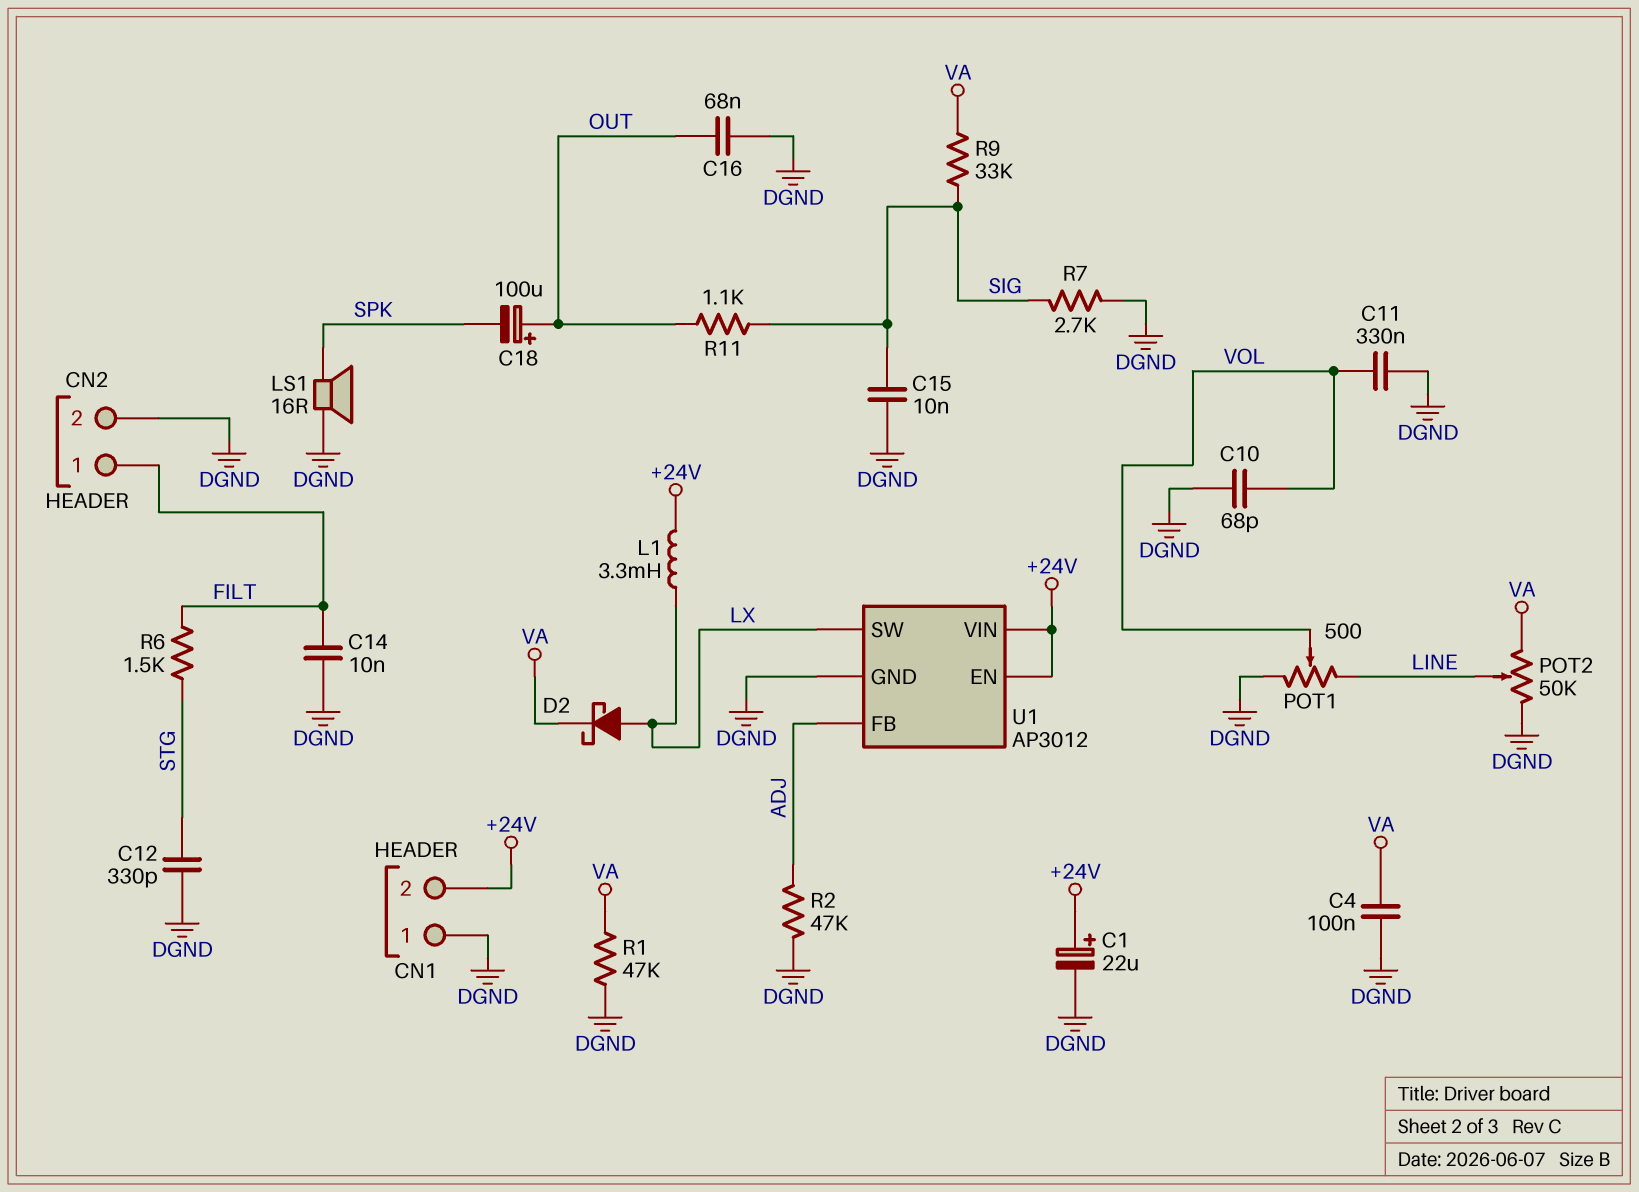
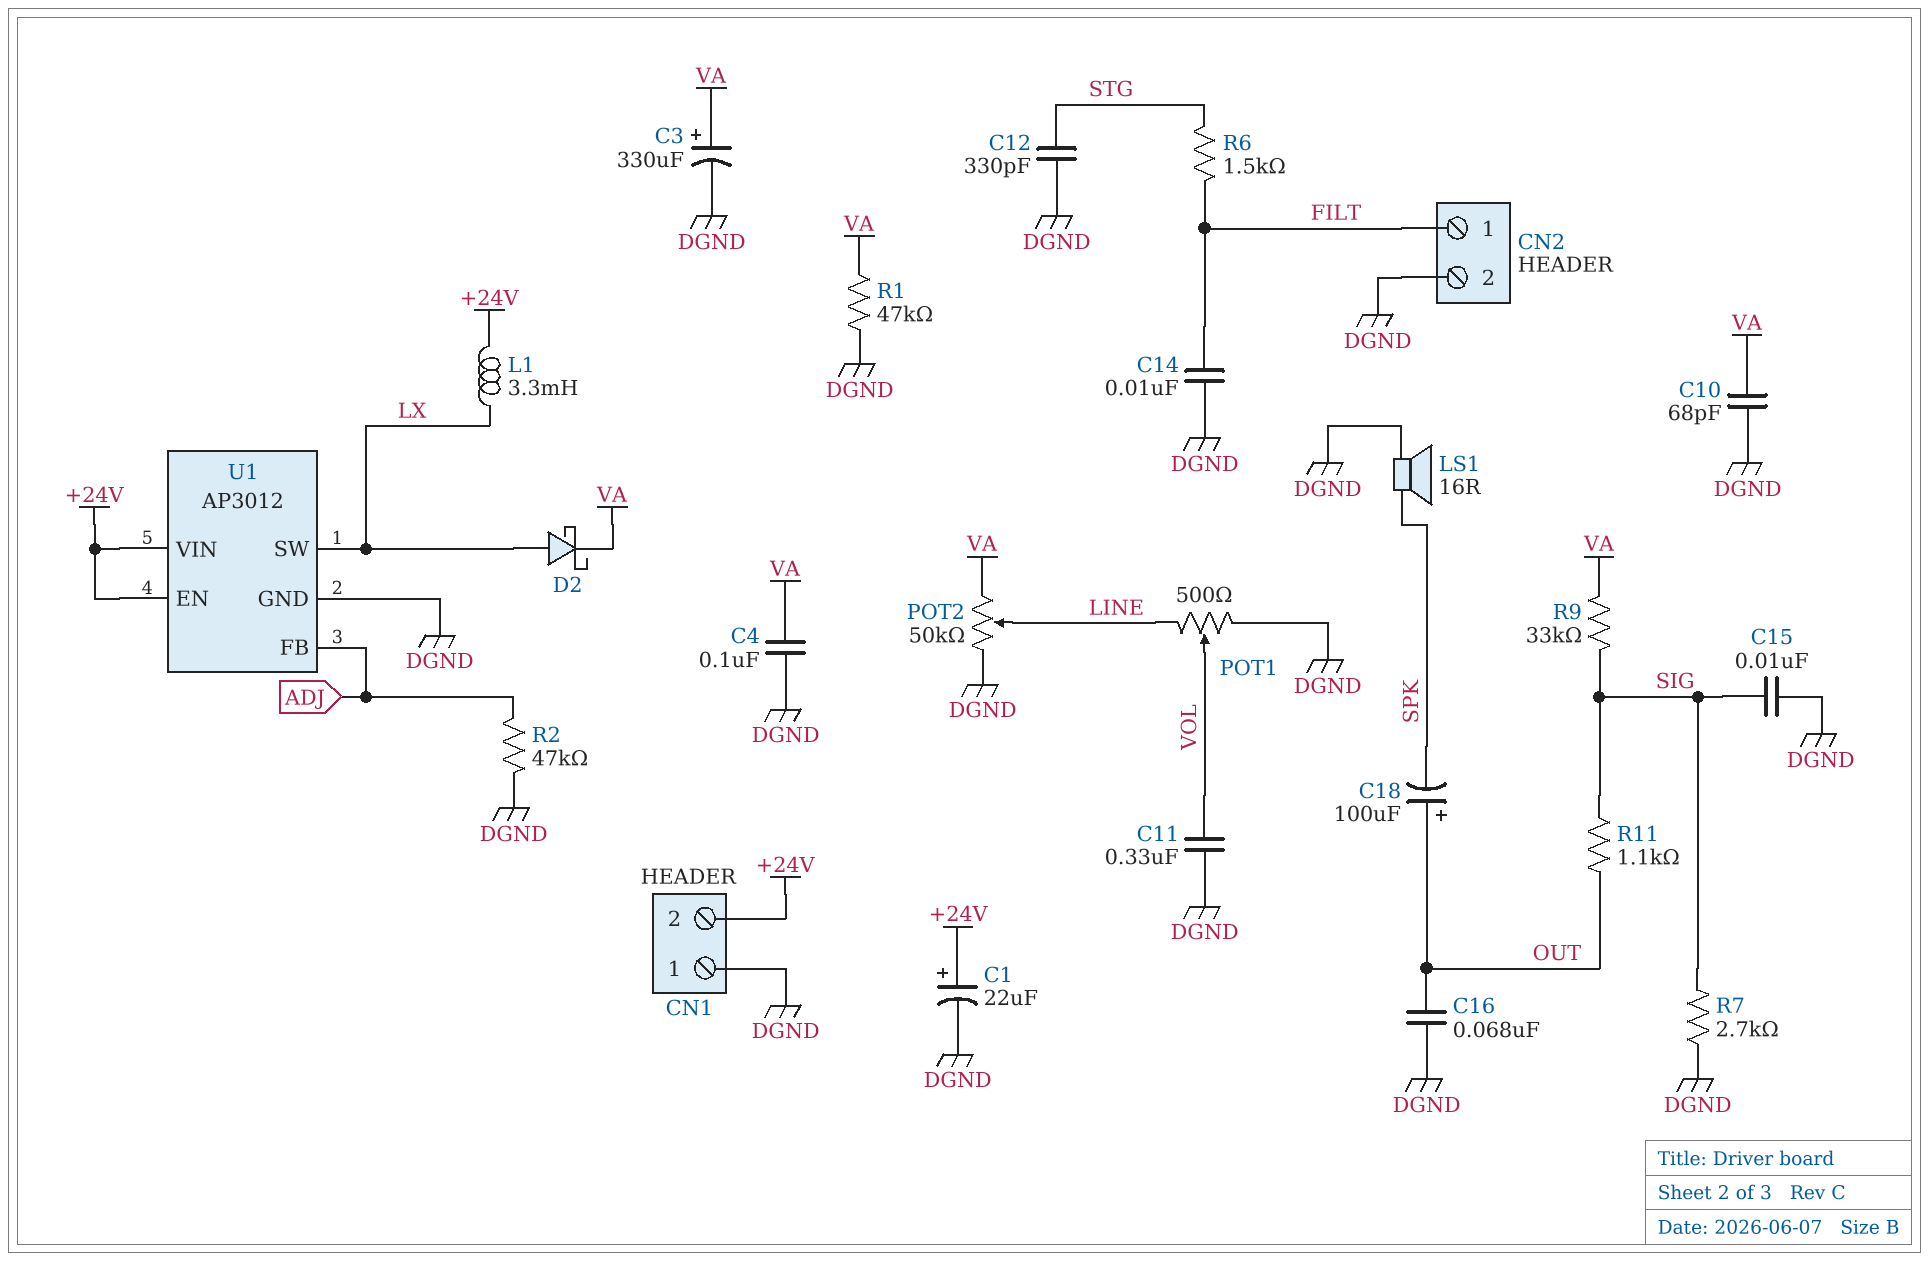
C3: none -> 330uF (plus VA, minus DGND)
C10: 68pF (DGND, VOL) -> 68pF (DGND, VA)

